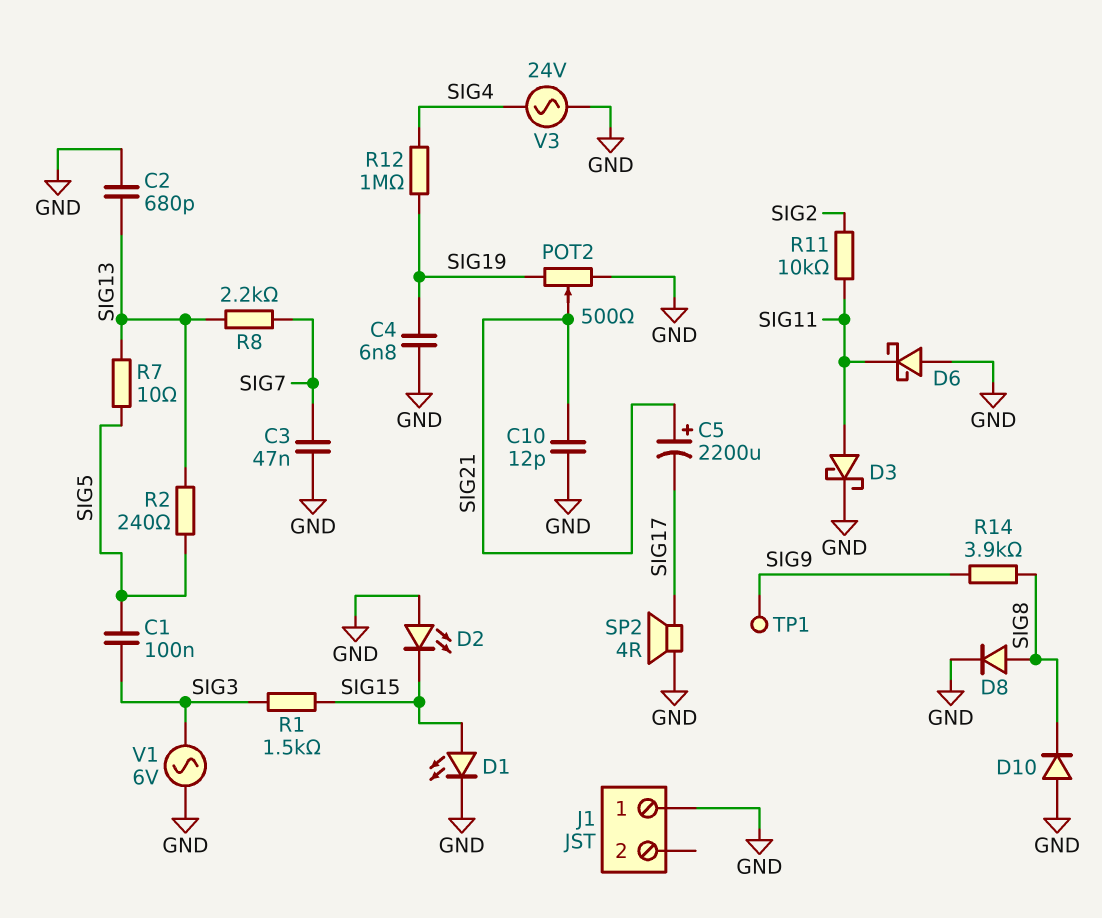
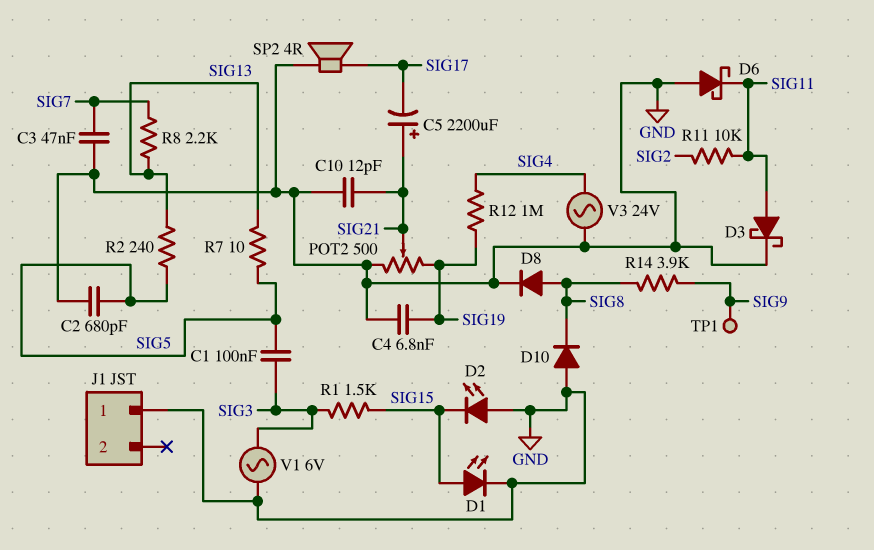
C2: 680pF (GND, SIG13) -> 680pF (GND, SIG5)

